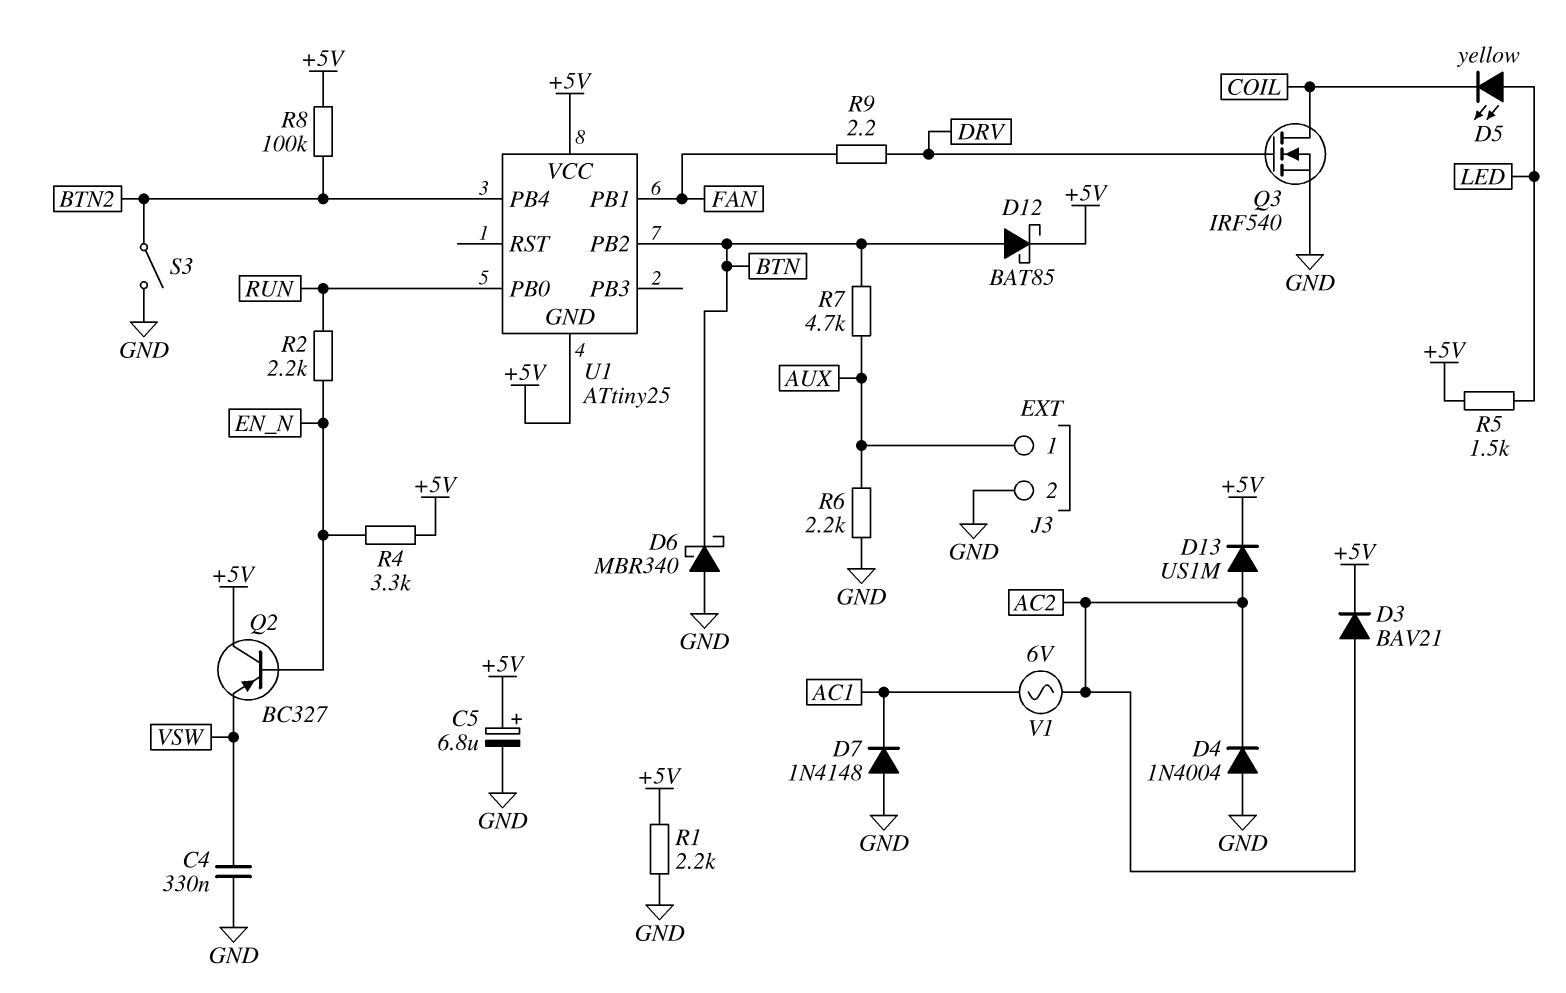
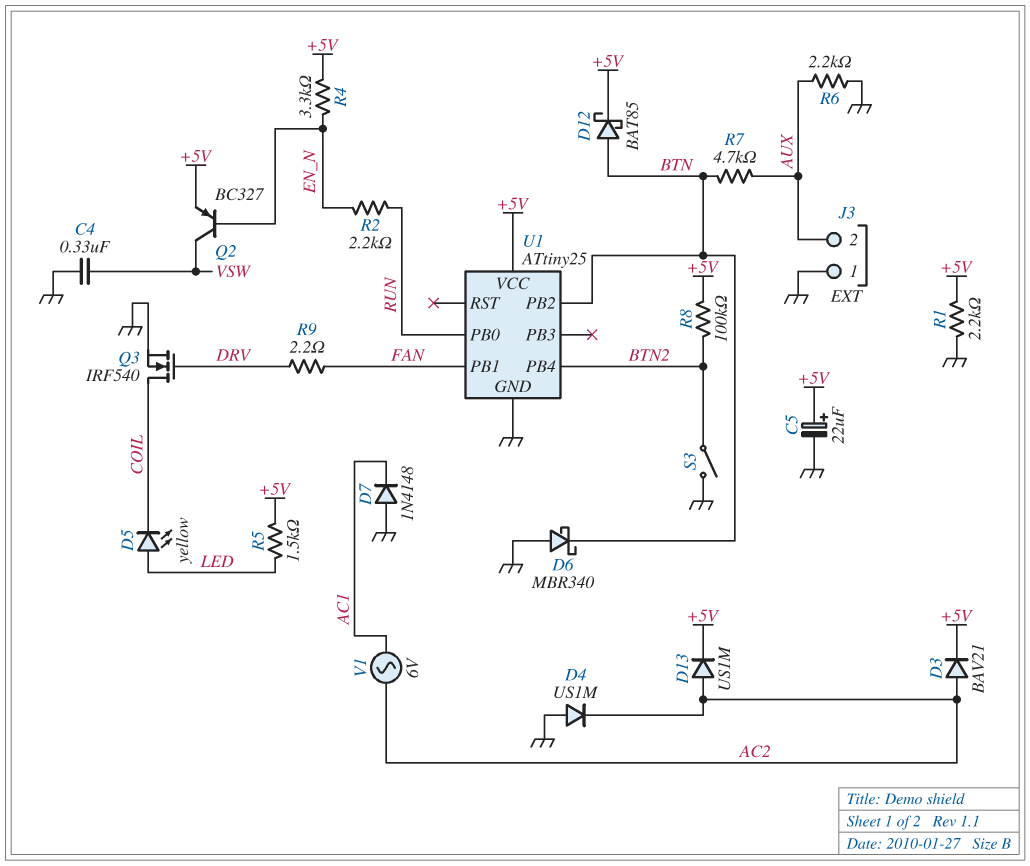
C5: 6.8uF (plus +5V, minus GND) -> 22uF (plus +5V, minus GND)
D4: diode 1N4004 (A GND, K AC2) -> diode US1M (A GND, K AC2)
J3 pin 1: AUX -> GND
J3 pin 2: GND -> AUX
Q2: PNP BC327 (B EN_N, C +5V, E VSW) -> PNP BC327 (B EN_N, C VSW, E +5V)
U1 pin GND: +5V -> GND

